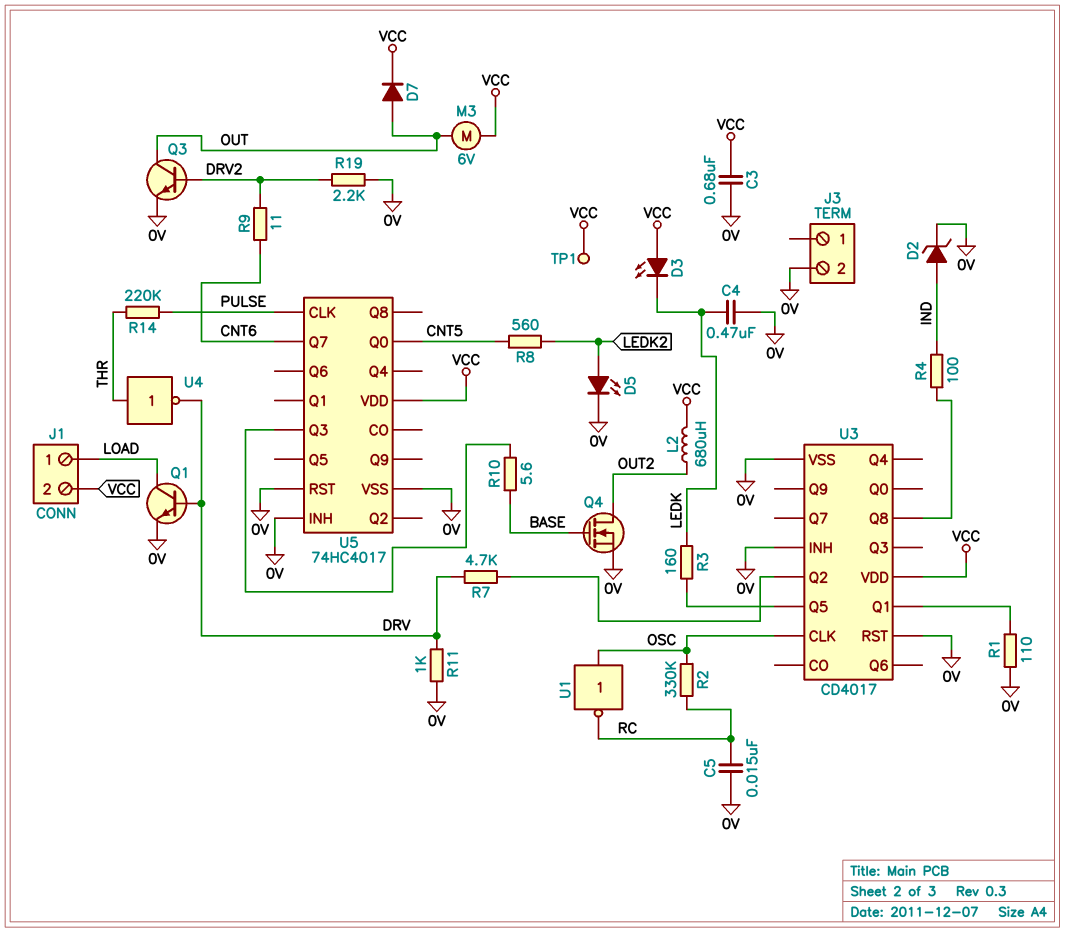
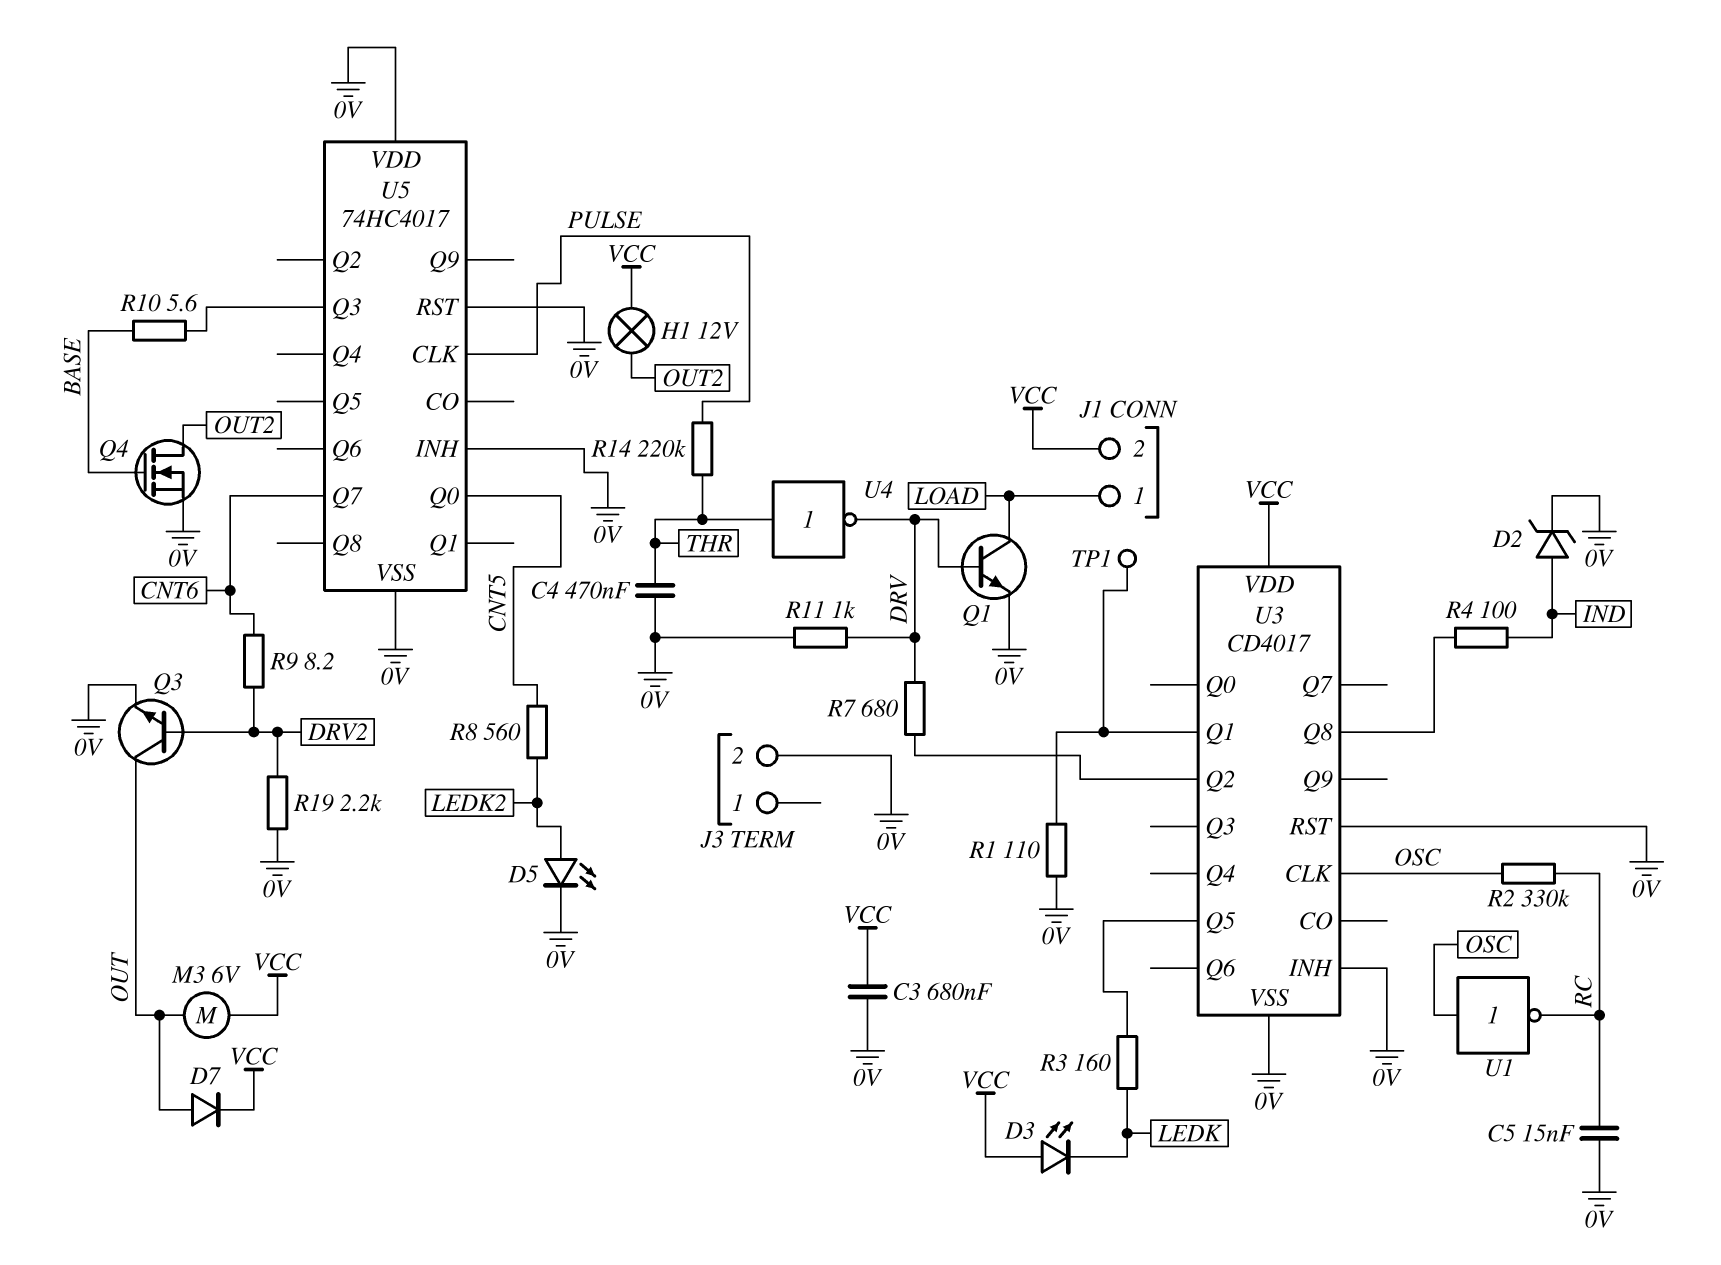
C4: 470nF (0V, LEDK) -> 470nF (0V, THR)
H1: none -> lamp 12V (OUT2, VCC)
L2: 680uH (OUT2, VCC) -> none
R7: 4.7k (DRV, U3/Q2) -> 680 (DRV, U3/Q2)
R9: 11 (CNT6, DRV2) -> 8.2 (CNT6, DRV2)
TP1: test point (VCC) -> test point (U3/Q1)
U5 pin VDD: VCC -> 0V

